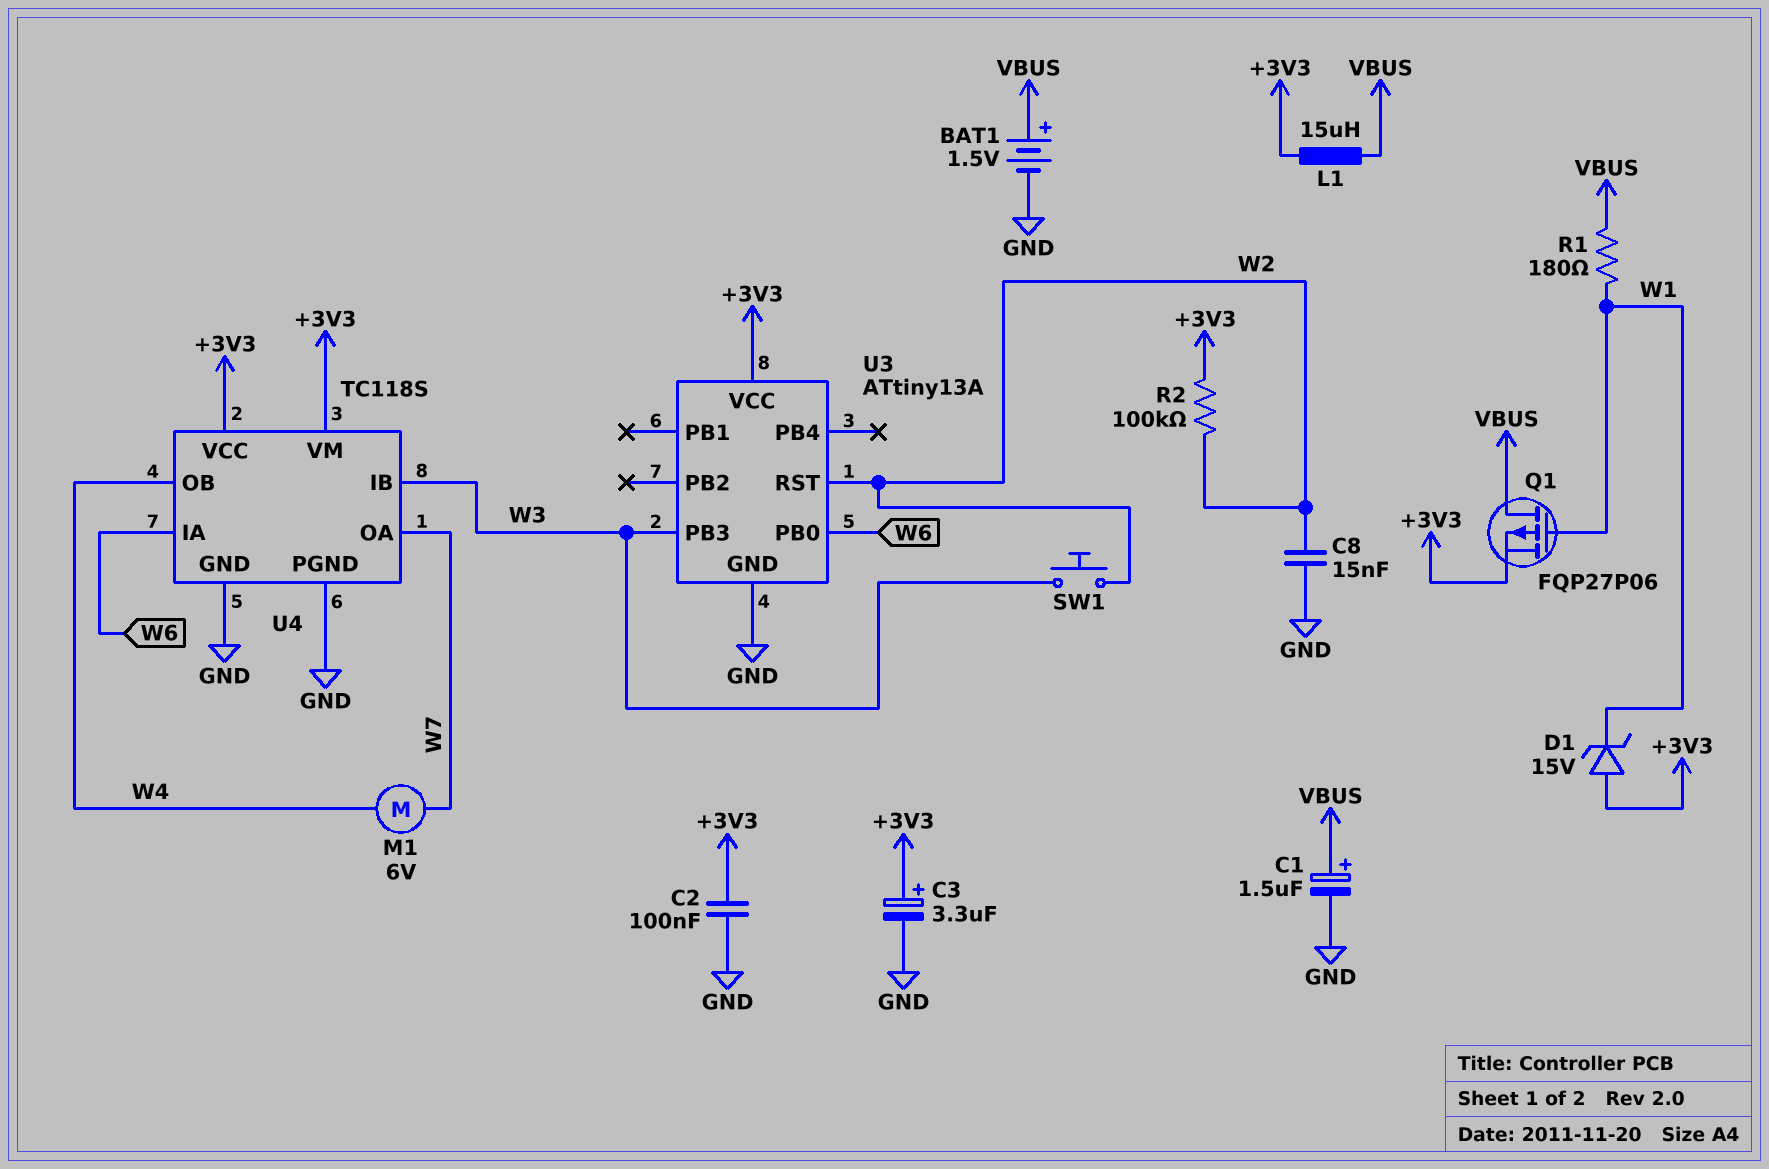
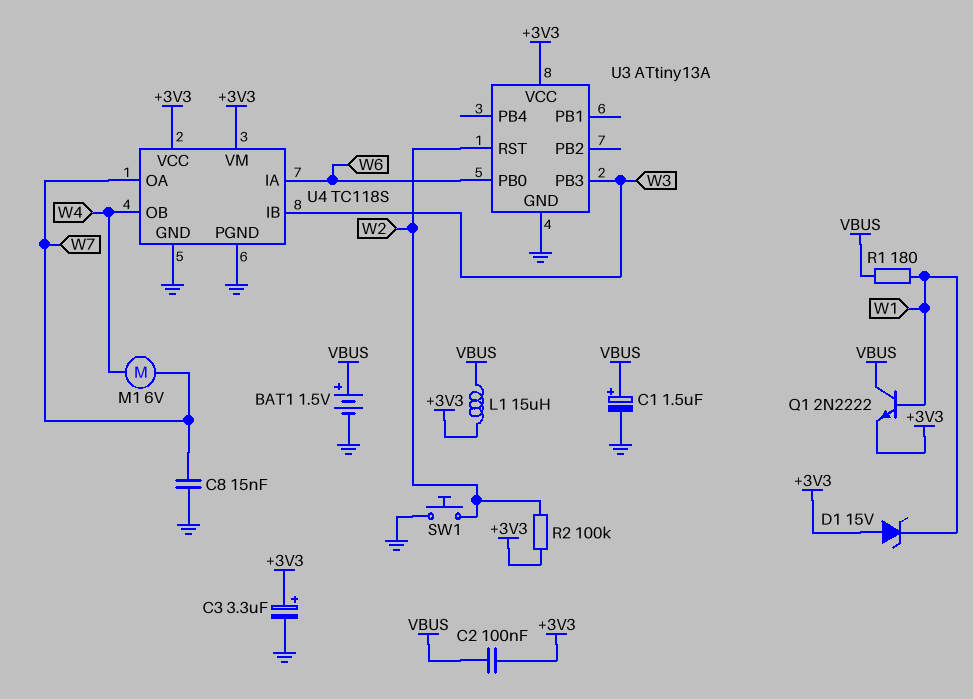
C2: 100nF (+3V3, GND) -> 100nF (+3V3, VBUS)
C8: 15nF (GND, W2) -> 15nF (GND, W7)
Q1: PMOS FQP27P06 (G W1, D VBUS, S +3V3) -> NPN 2N2222 (B W1, C VBUS, E +3V3)
SW1: button (W2, W3) -> button (GND, W2)

